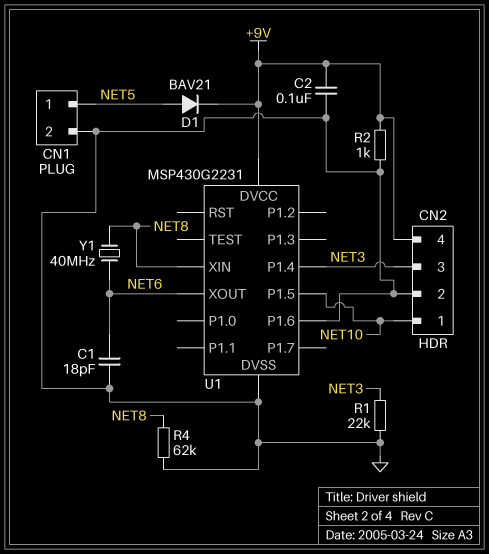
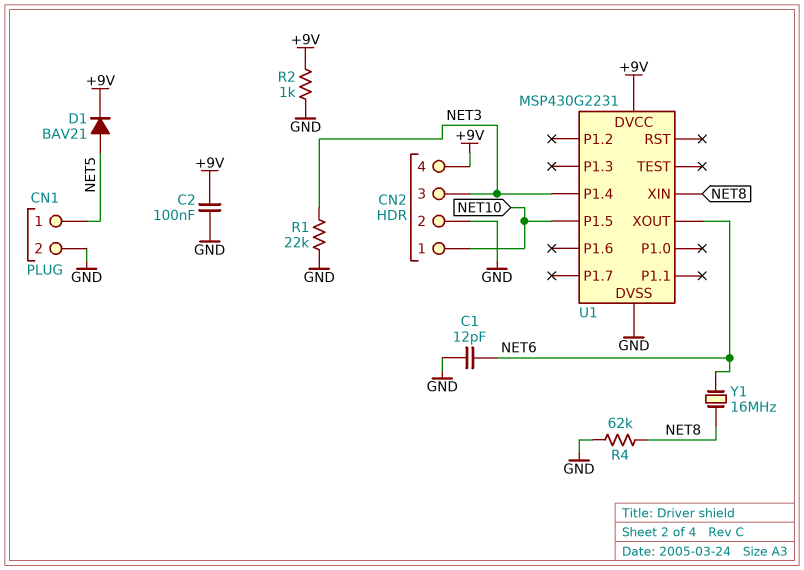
C1: 18pF (GND, NET6) -> 12pF (GND, NET6)
U1 pin P1.6: GND -> none
Y1: 40MHz (NET6, NET8) -> 16MHz (NET6, NET8)

